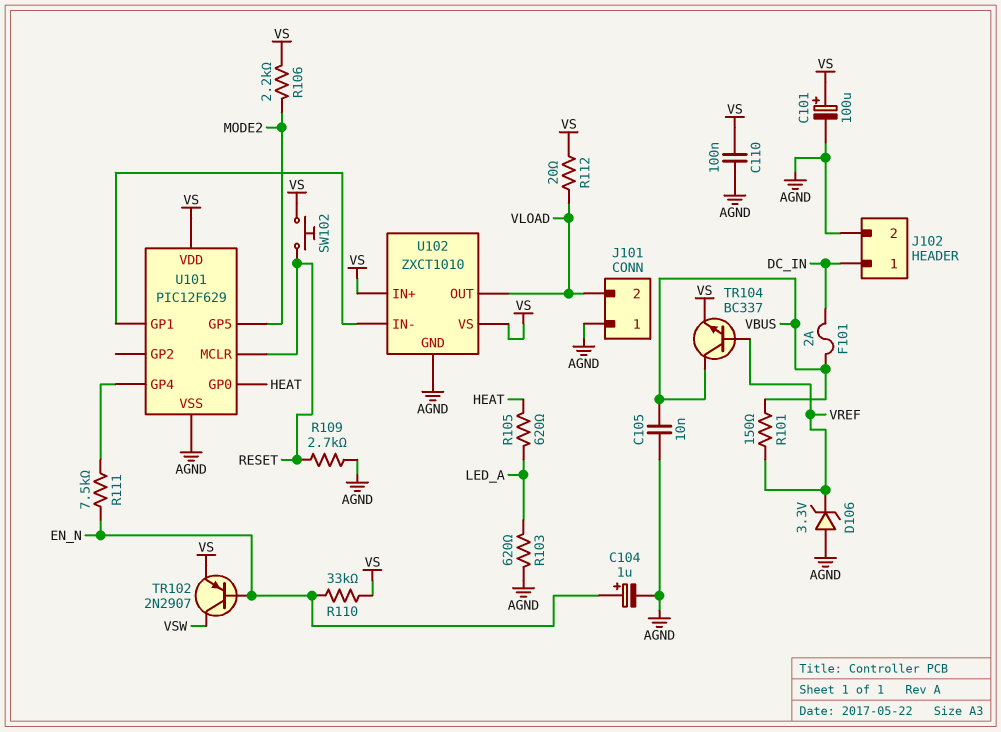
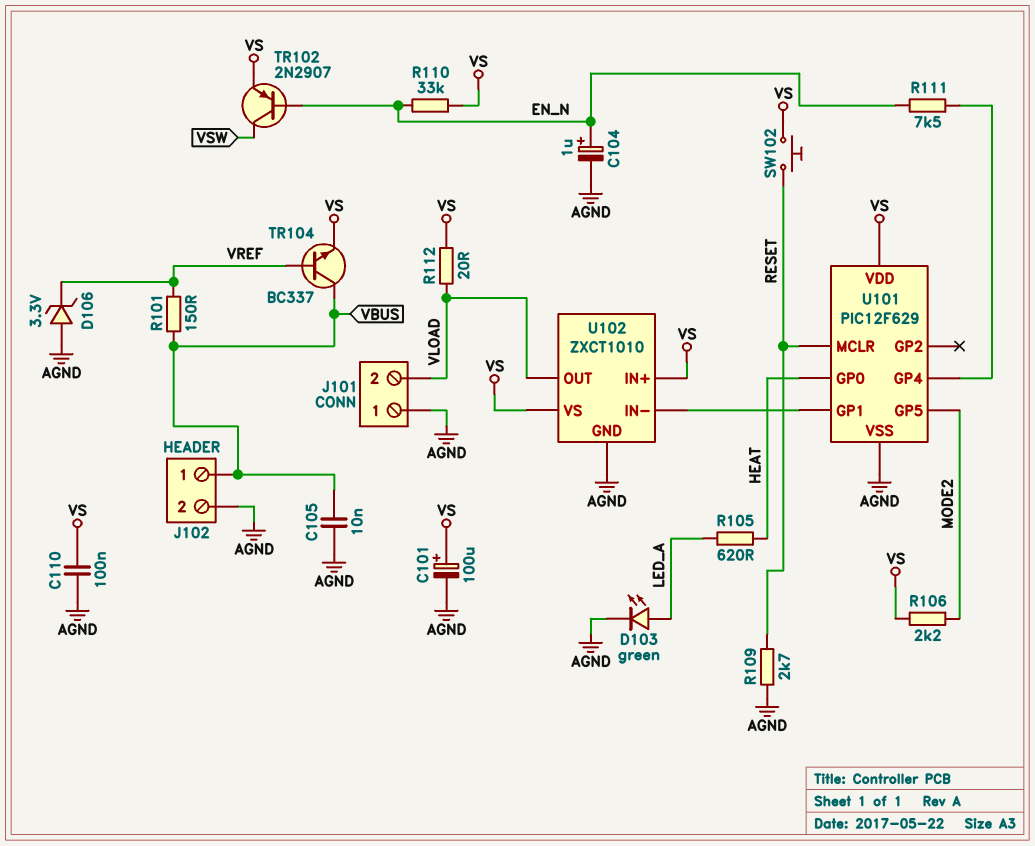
D103: none -> LED green (A LED_A, K AGND)
F101: 2A (DC_IN, VBUS) -> none
J102 pin 1: DC_IN -> VBUS
R103: 620 (AGND, LED_A) -> none

